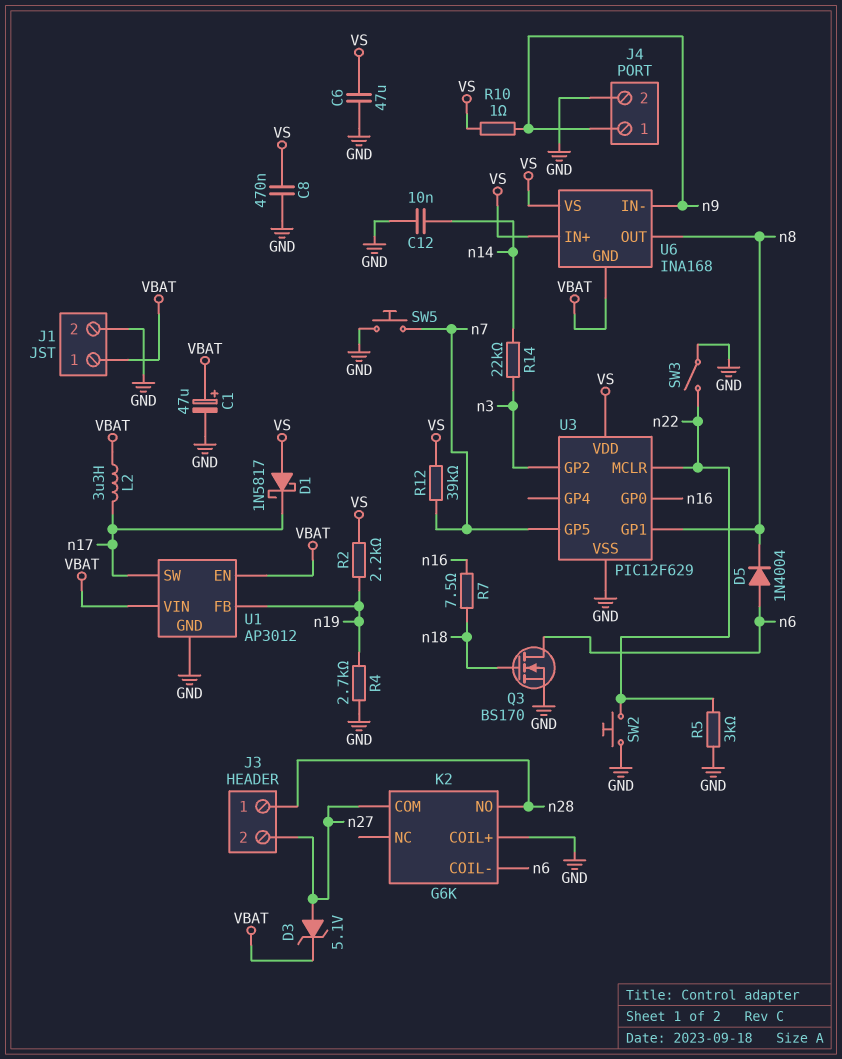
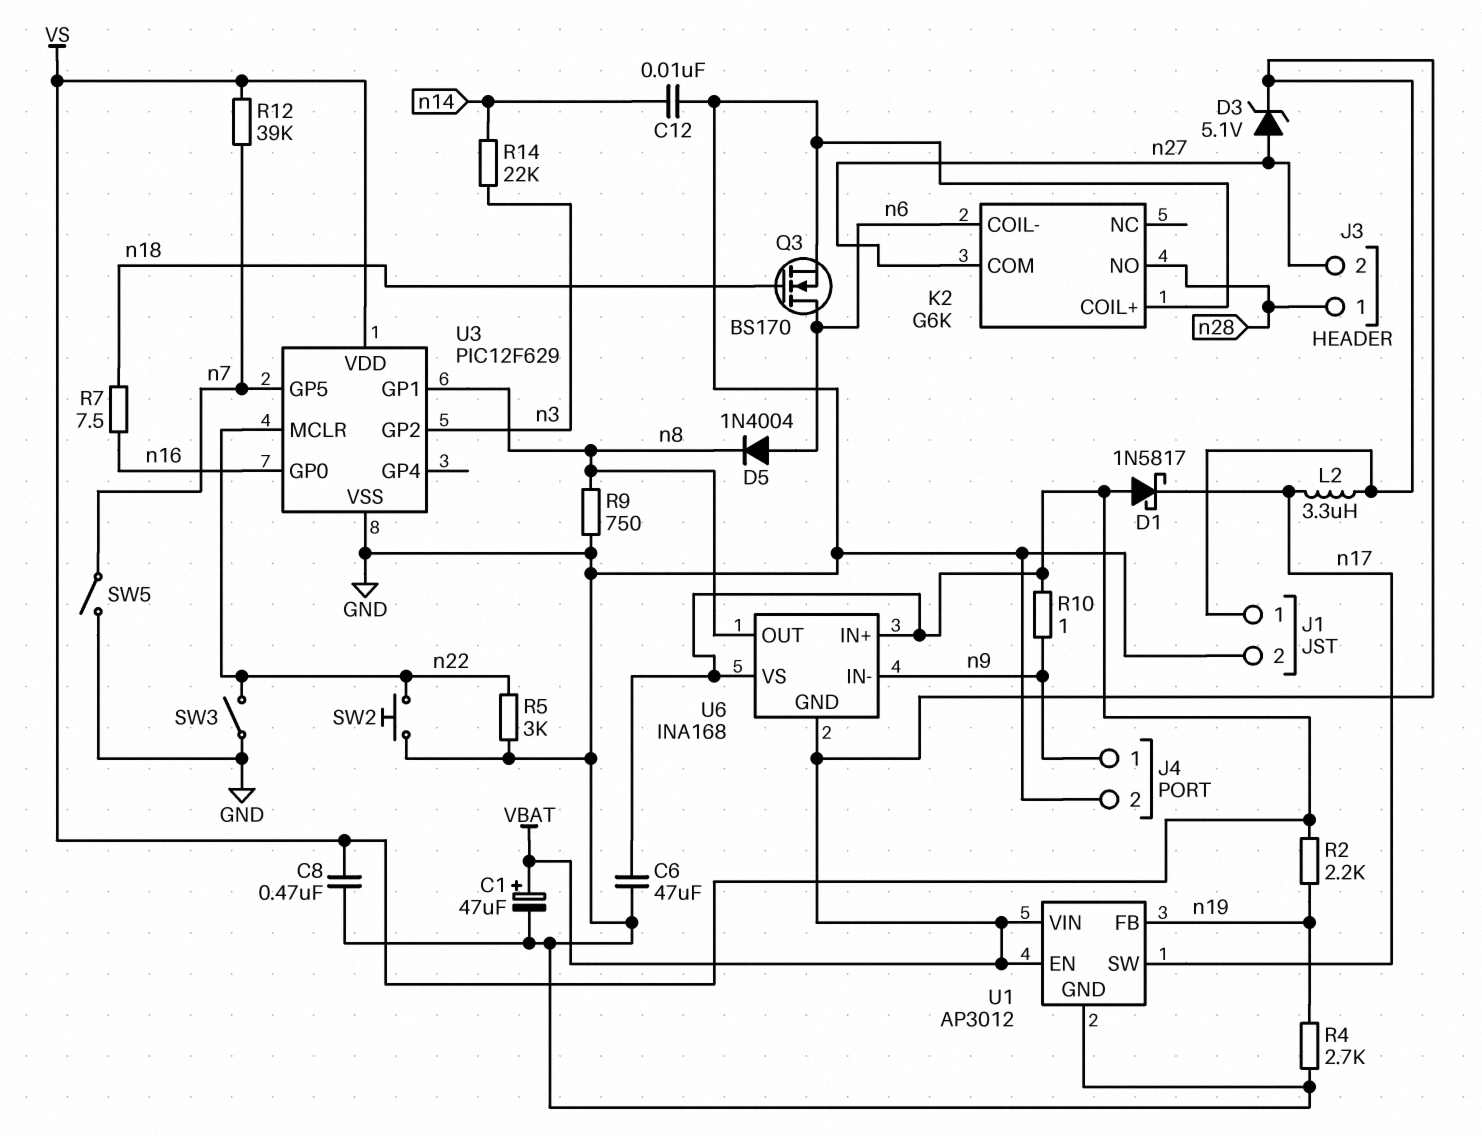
R9: none -> 750 (GND, n8)
SW5: button (GND, n7) -> switch (GND, n7)

